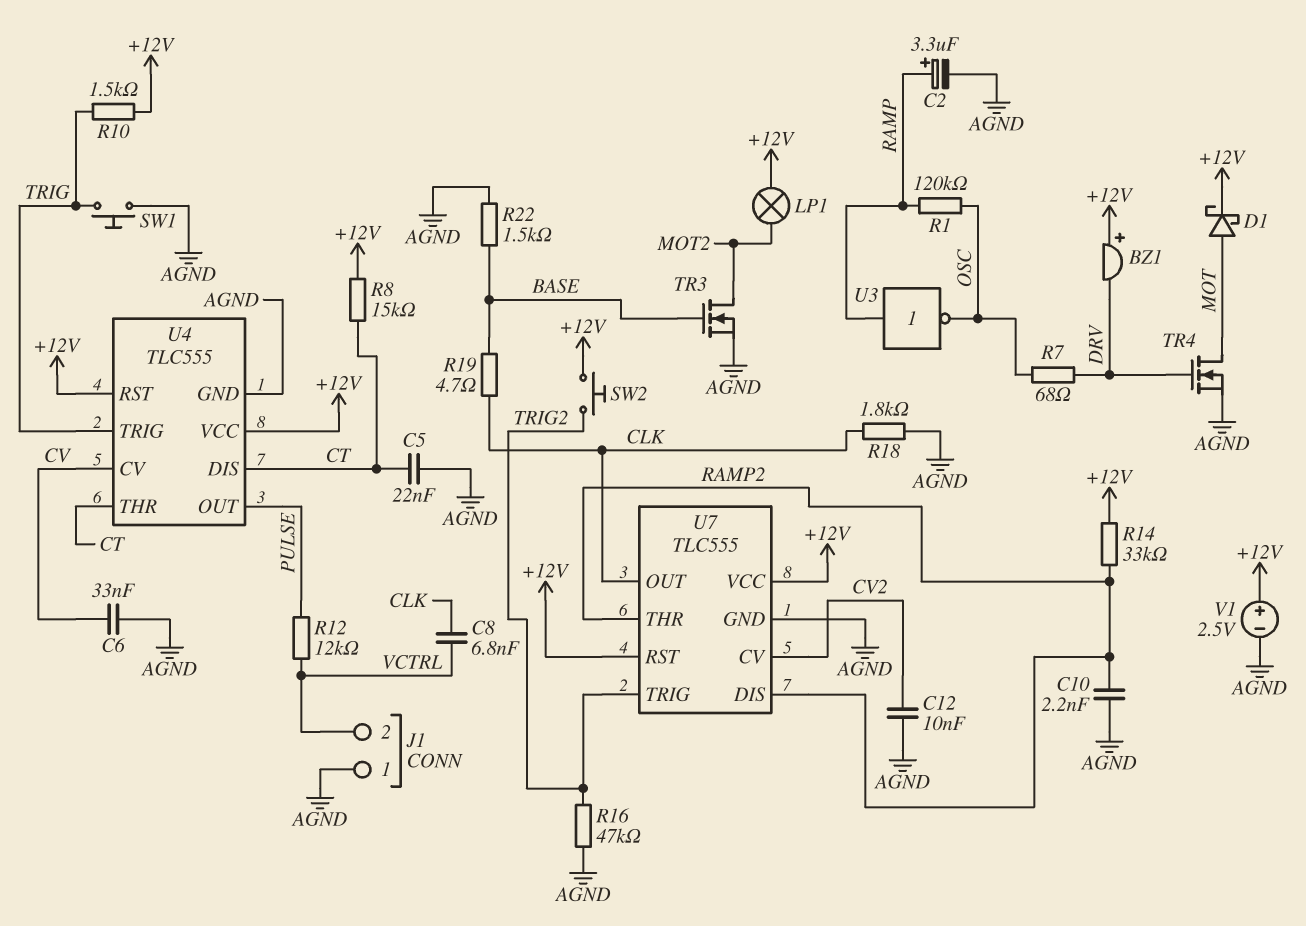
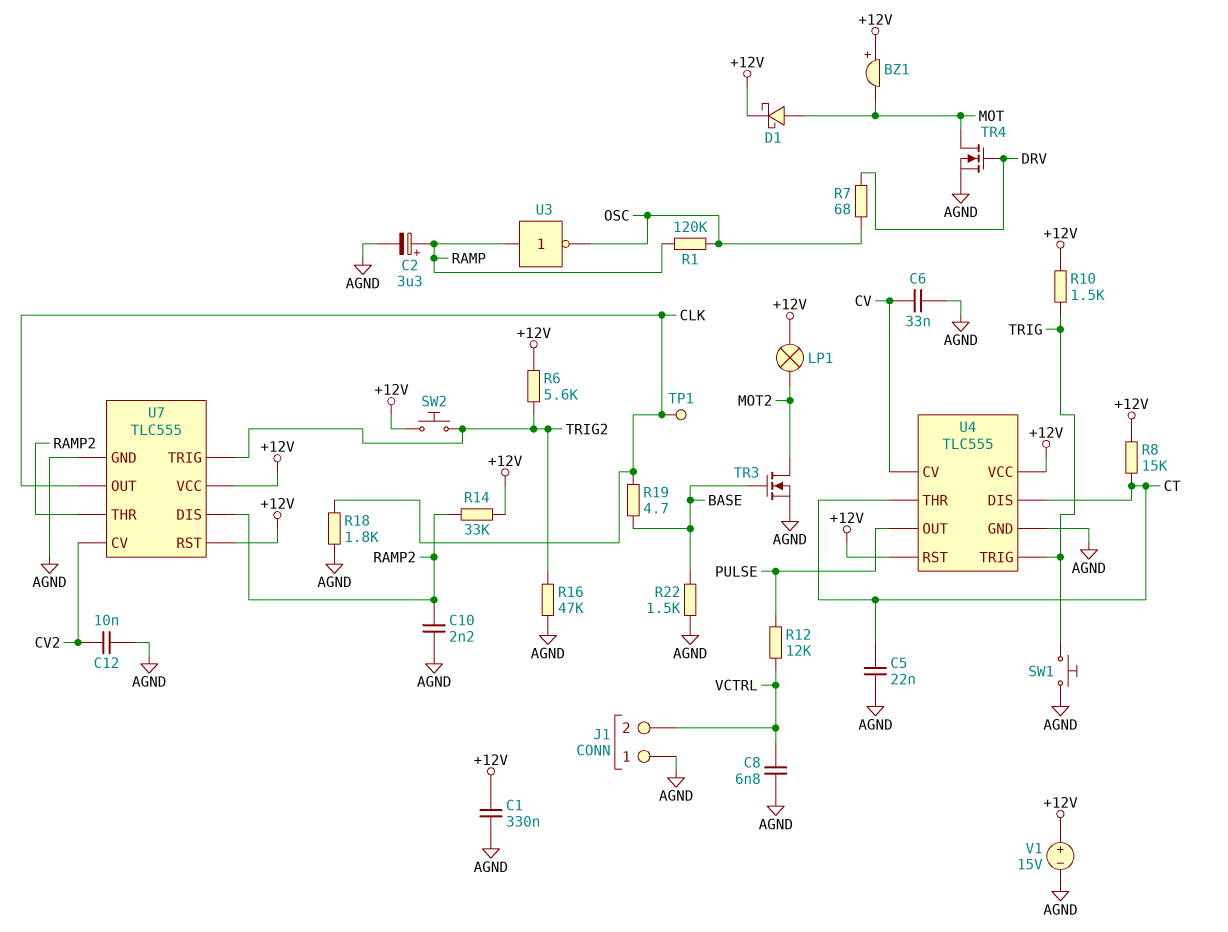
BZ1: buzzer (plus +12V, minus DRV) -> buzzer (plus +12V, minus MOT)
C1: none -> 330nF (+12V, AGND)
C8: 6.8nF (CLK, VCTRL) -> 6.8nF (AGND, VCTRL)
R6: none -> 5.6k (+12V, TRIG2)
TP1: none -> test point (CLK)
V1: 2.5V (plus +12V, minus AGND) -> 15V (plus +12V, minus AGND)

